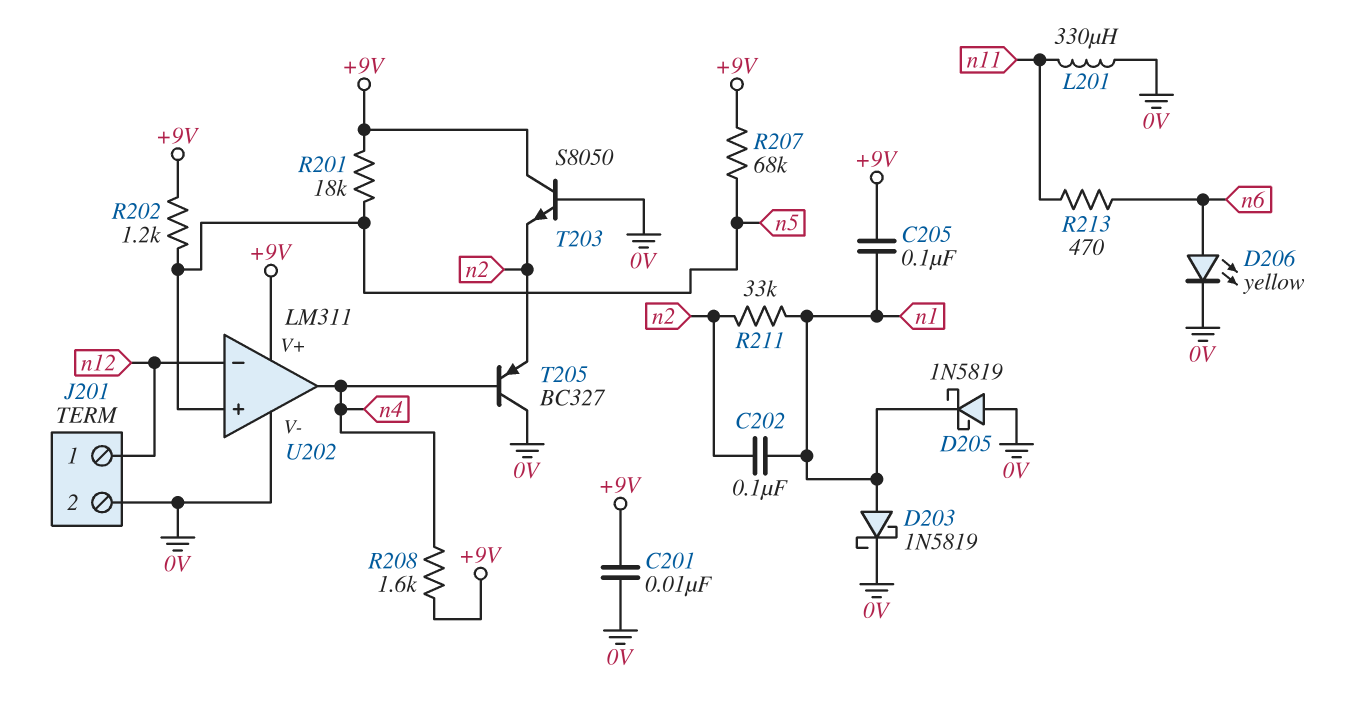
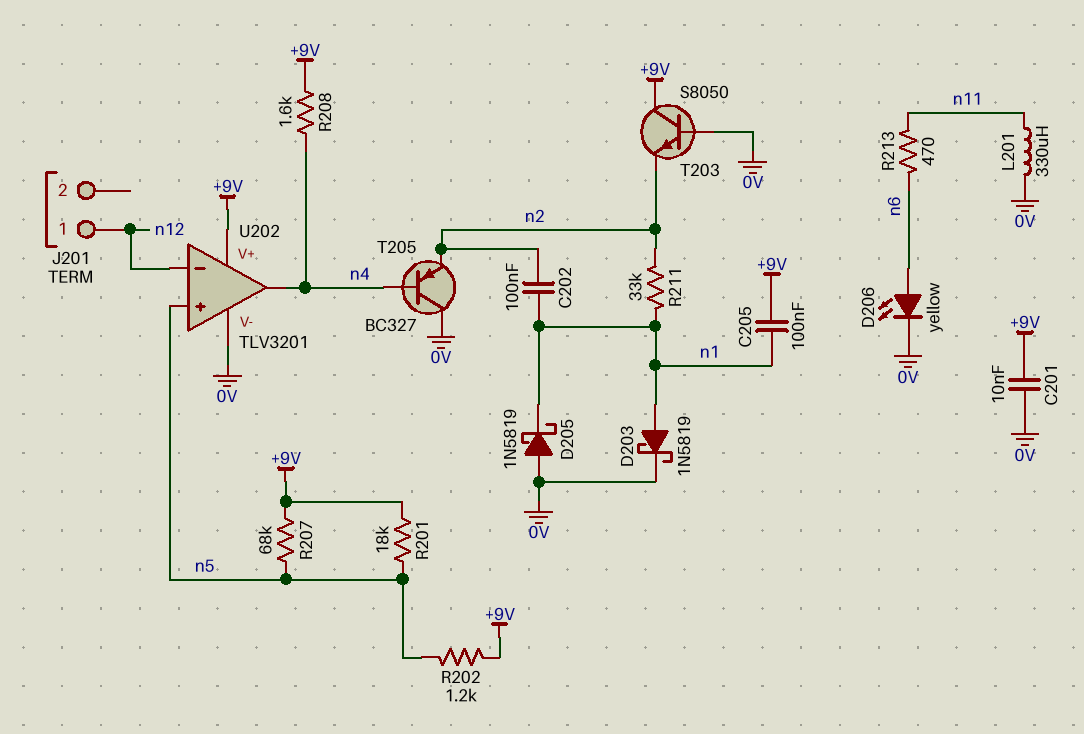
J201 pin 2: 0V -> none
U202: LM311 -> TLV3201

